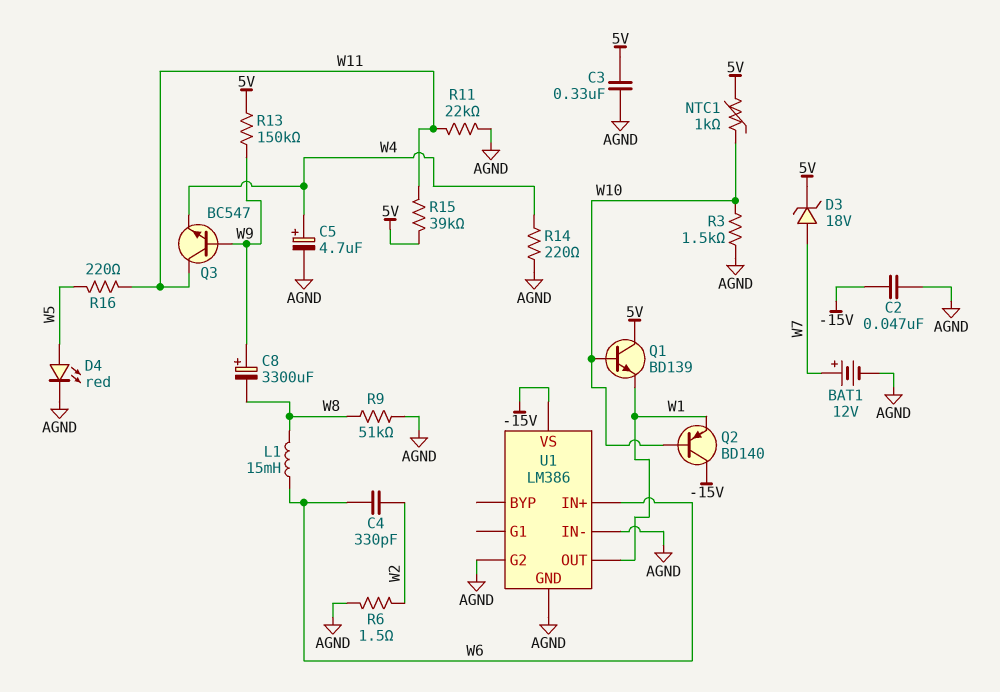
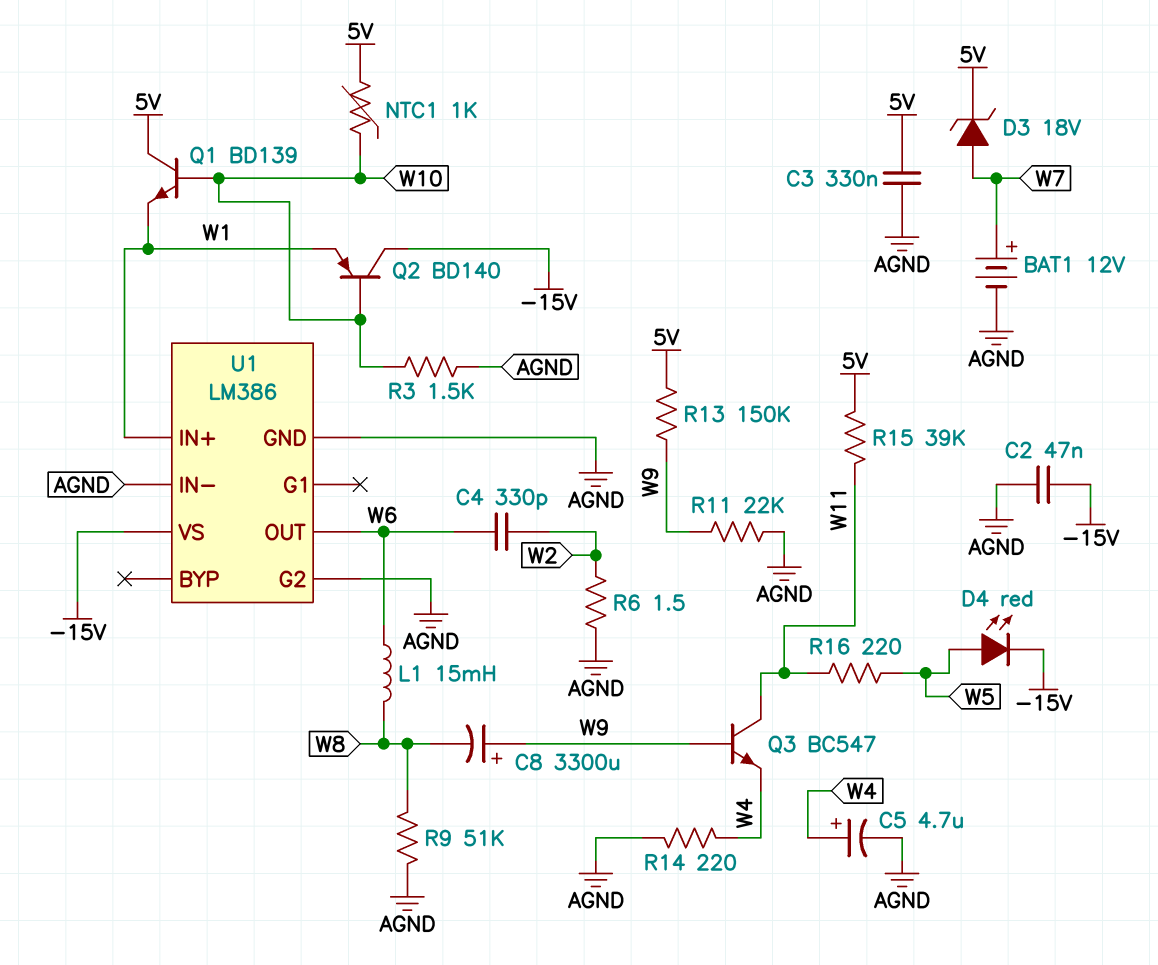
D4: LED red (A W5, K AGND) -> LED red (A W5, K -15V)
R11: 22k (AGND, W11) -> 22k (AGND, W9)
U1 pin IN+: W6 -> W1
U1 pin OUT: W1 -> W6

